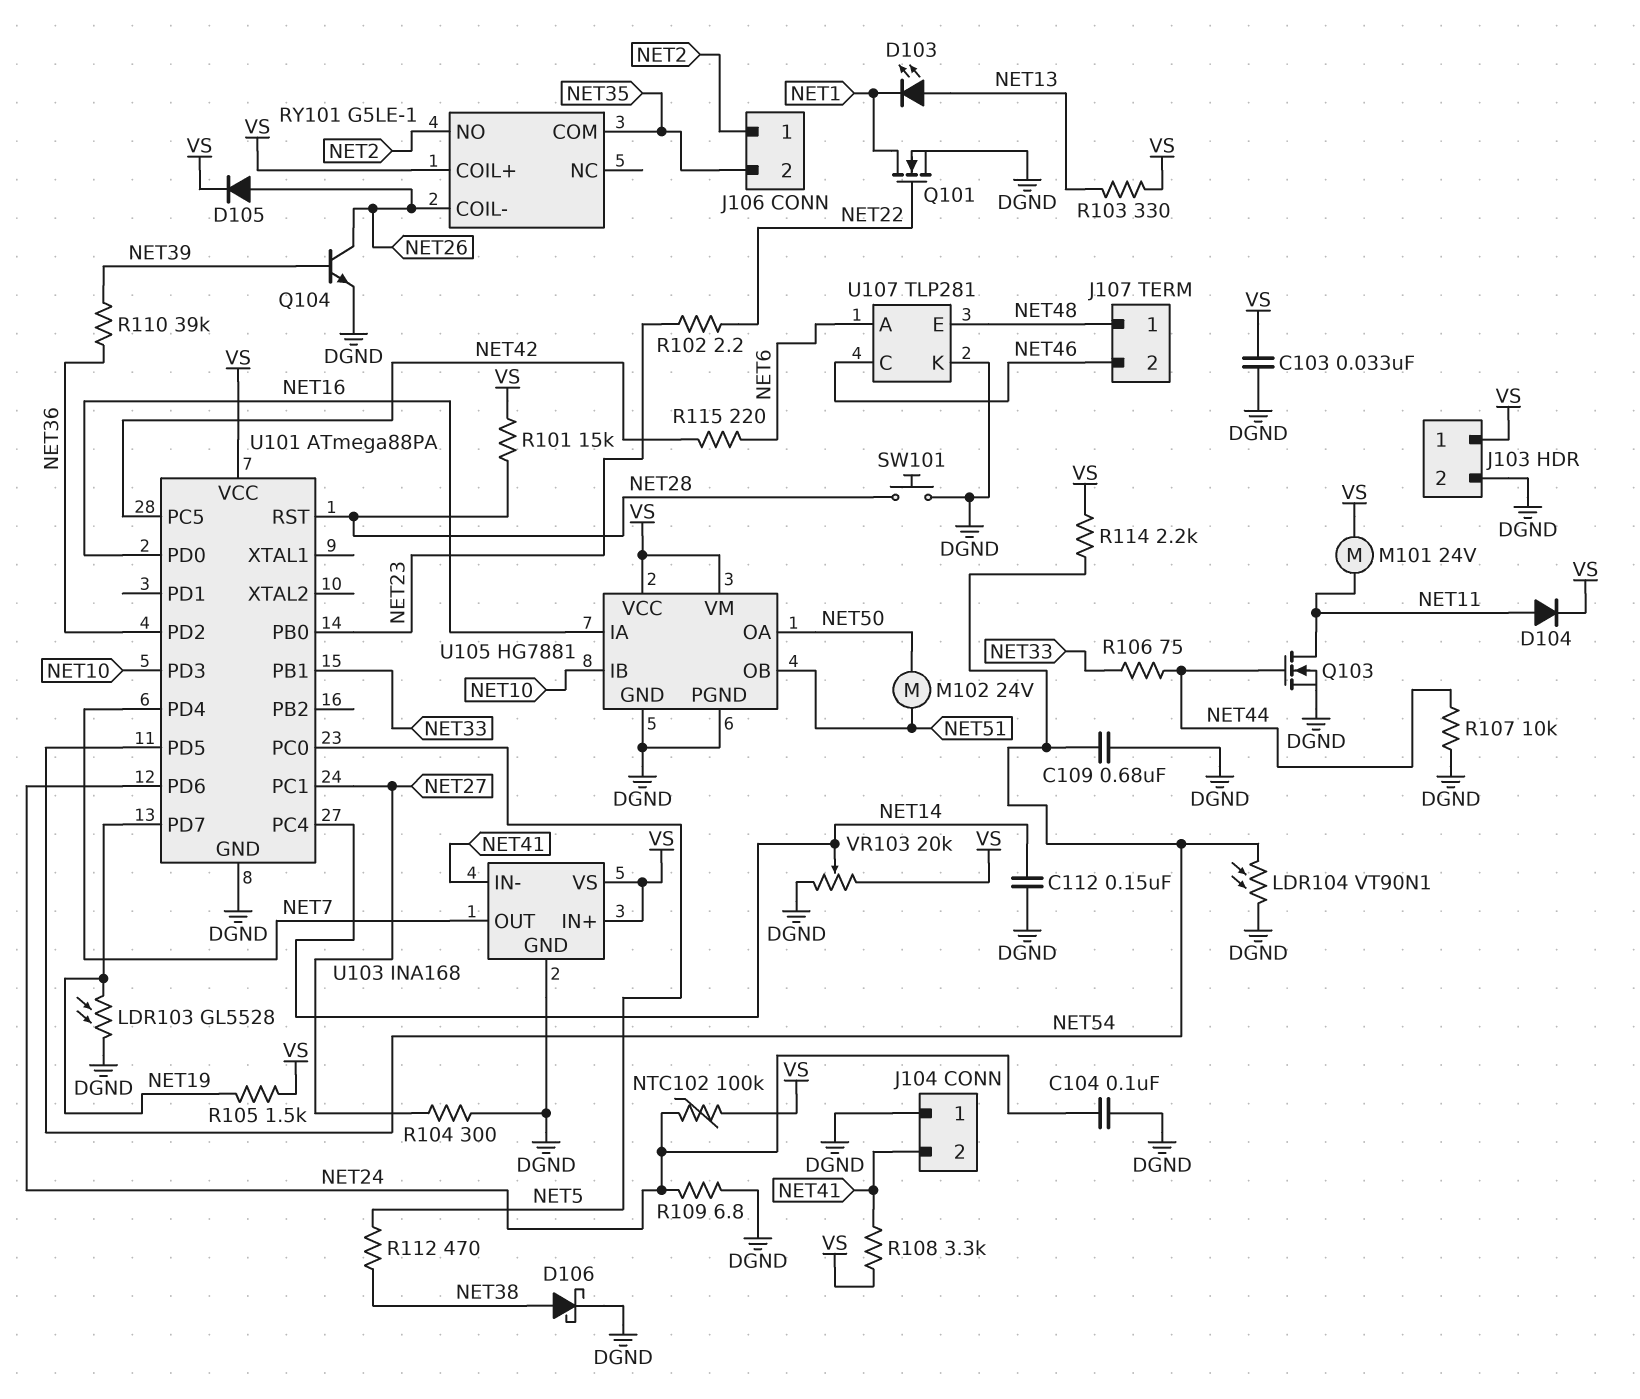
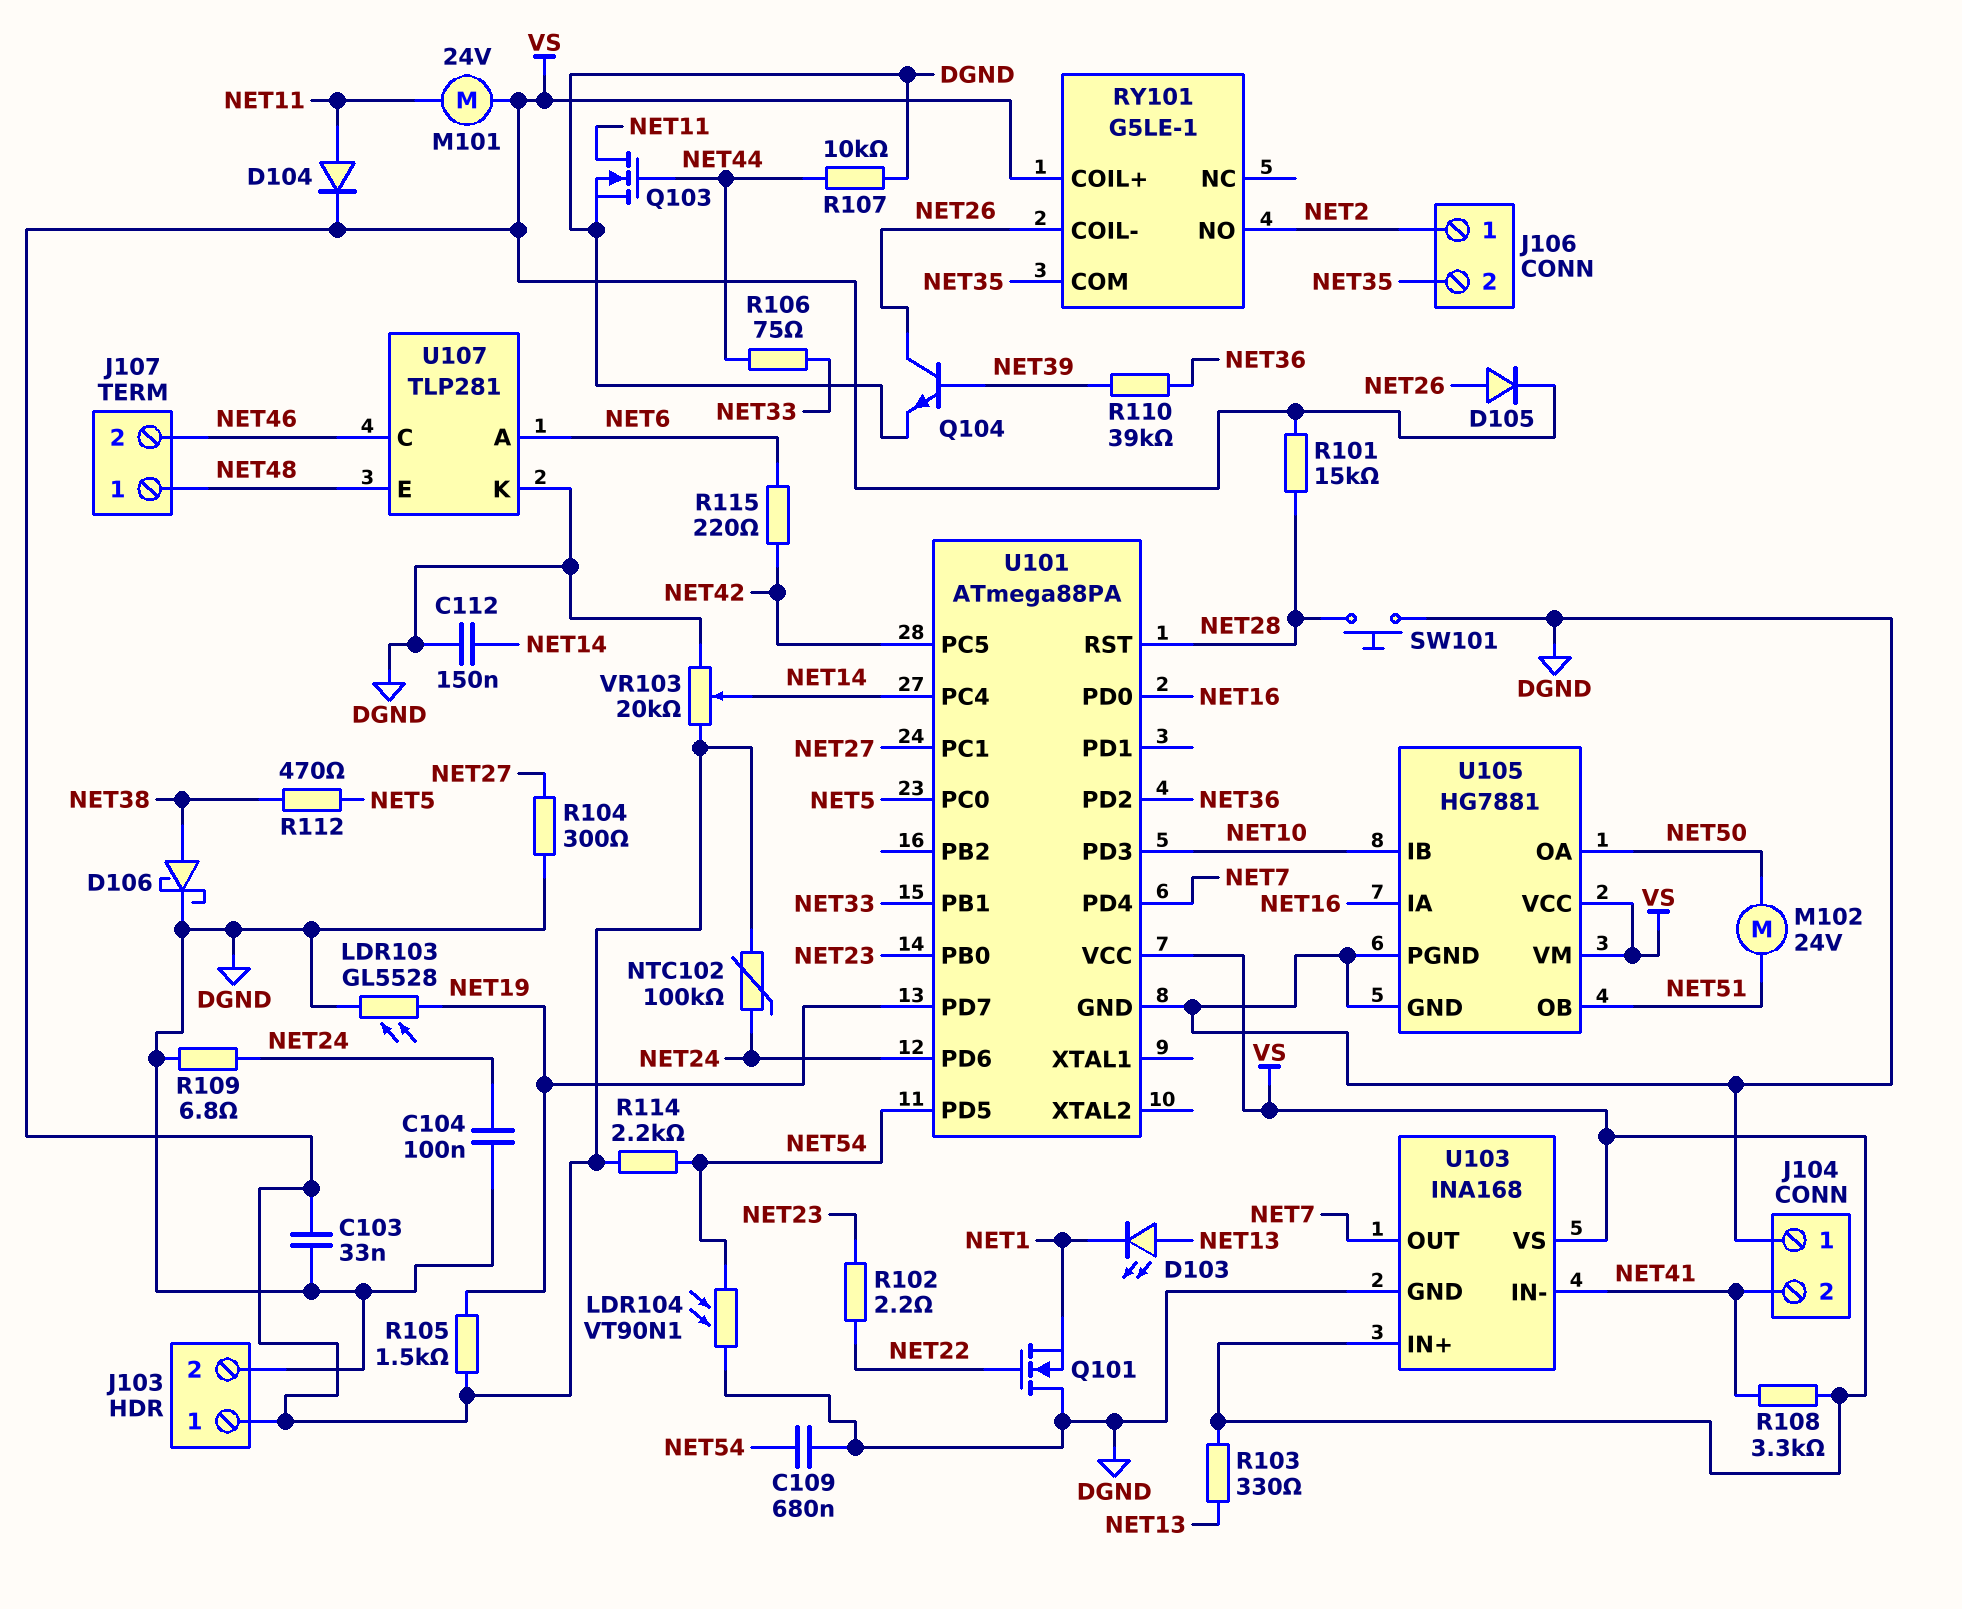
Q101: NMOS (G NET22, D NET1, S DGND) -> NMOS (G NET22, D DGND, S NET1)

